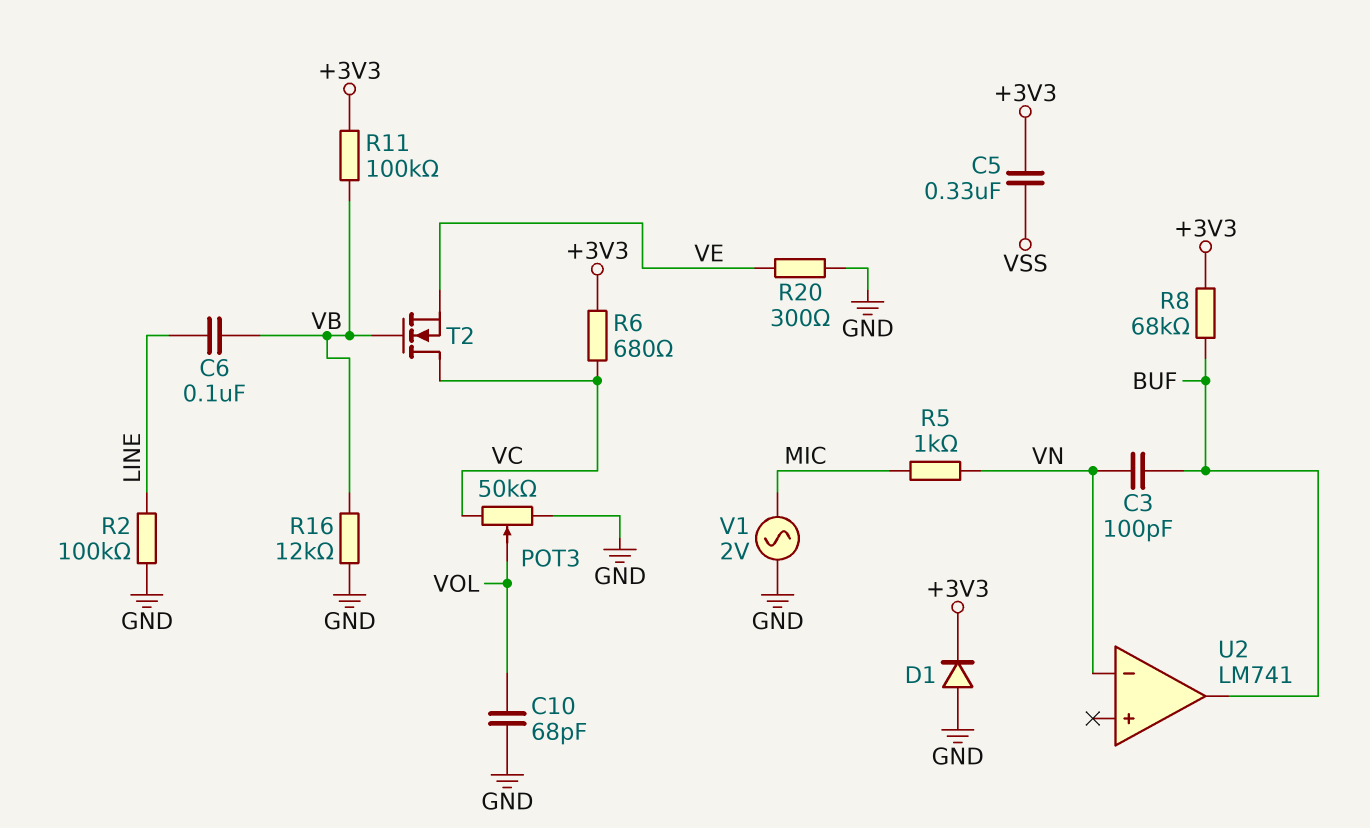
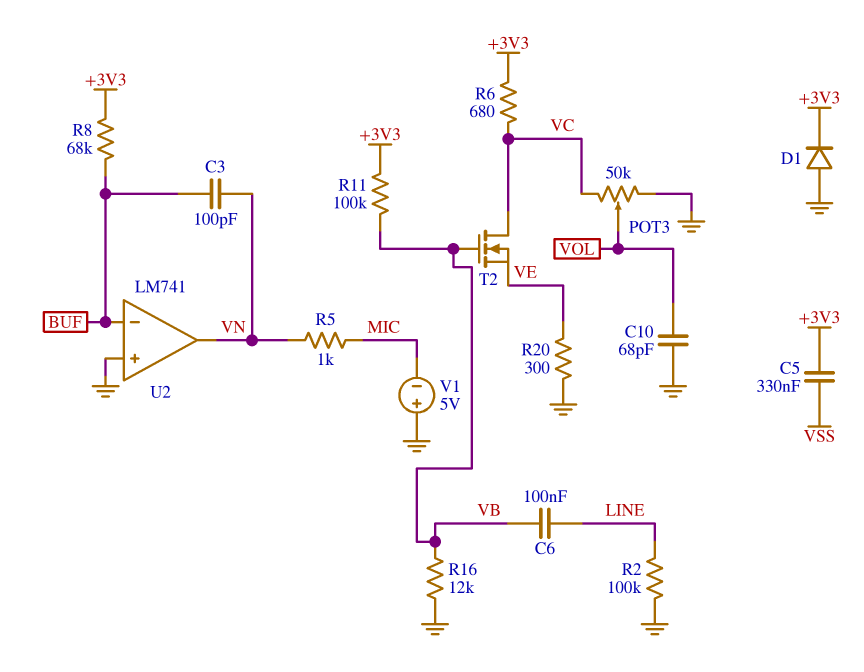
U2 pin in+: none -> GND
U2 pin in-: VN -> BUF
U2 pin out: BUF -> VN
V1: AC 2V (GND, MIC) -> 5V (plus GND, minus MIC)

